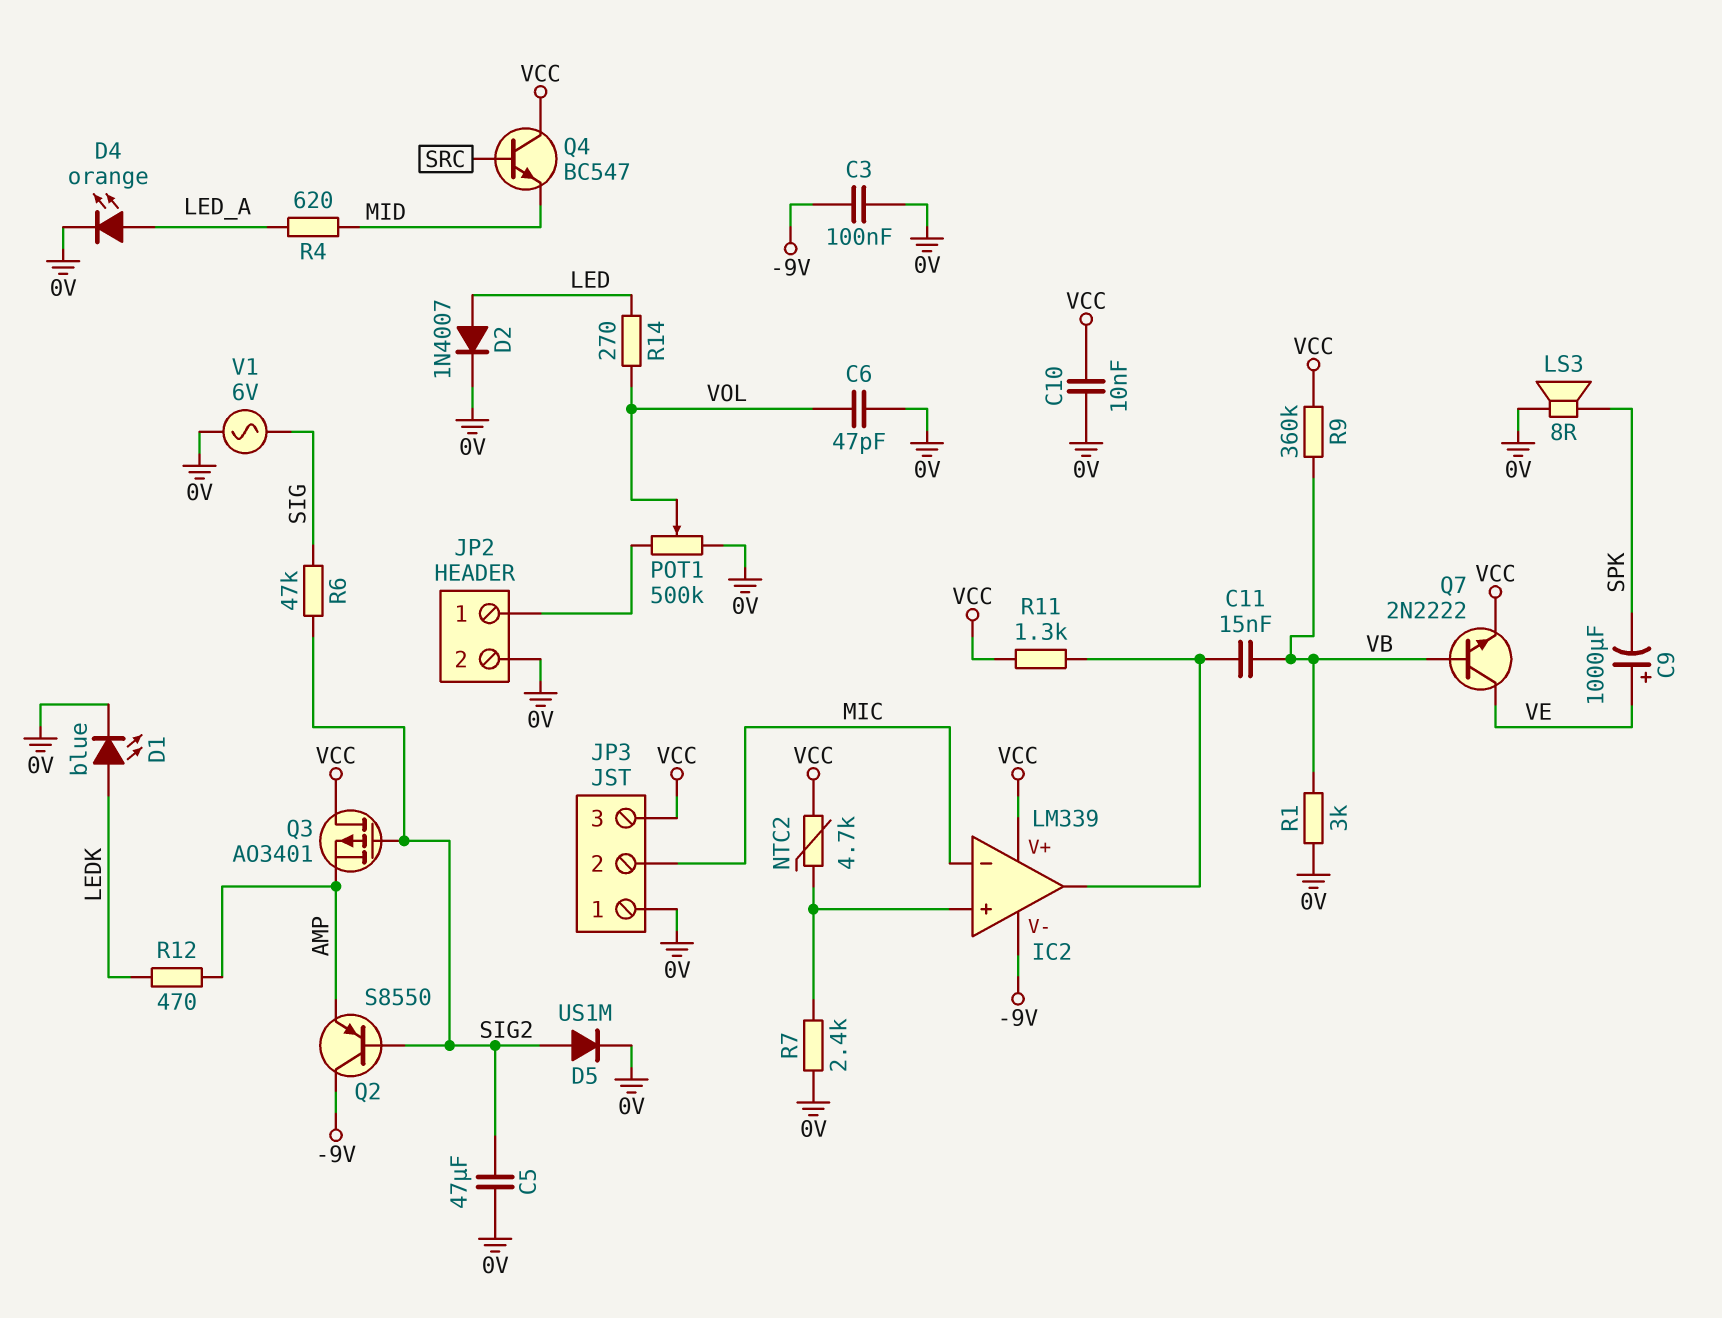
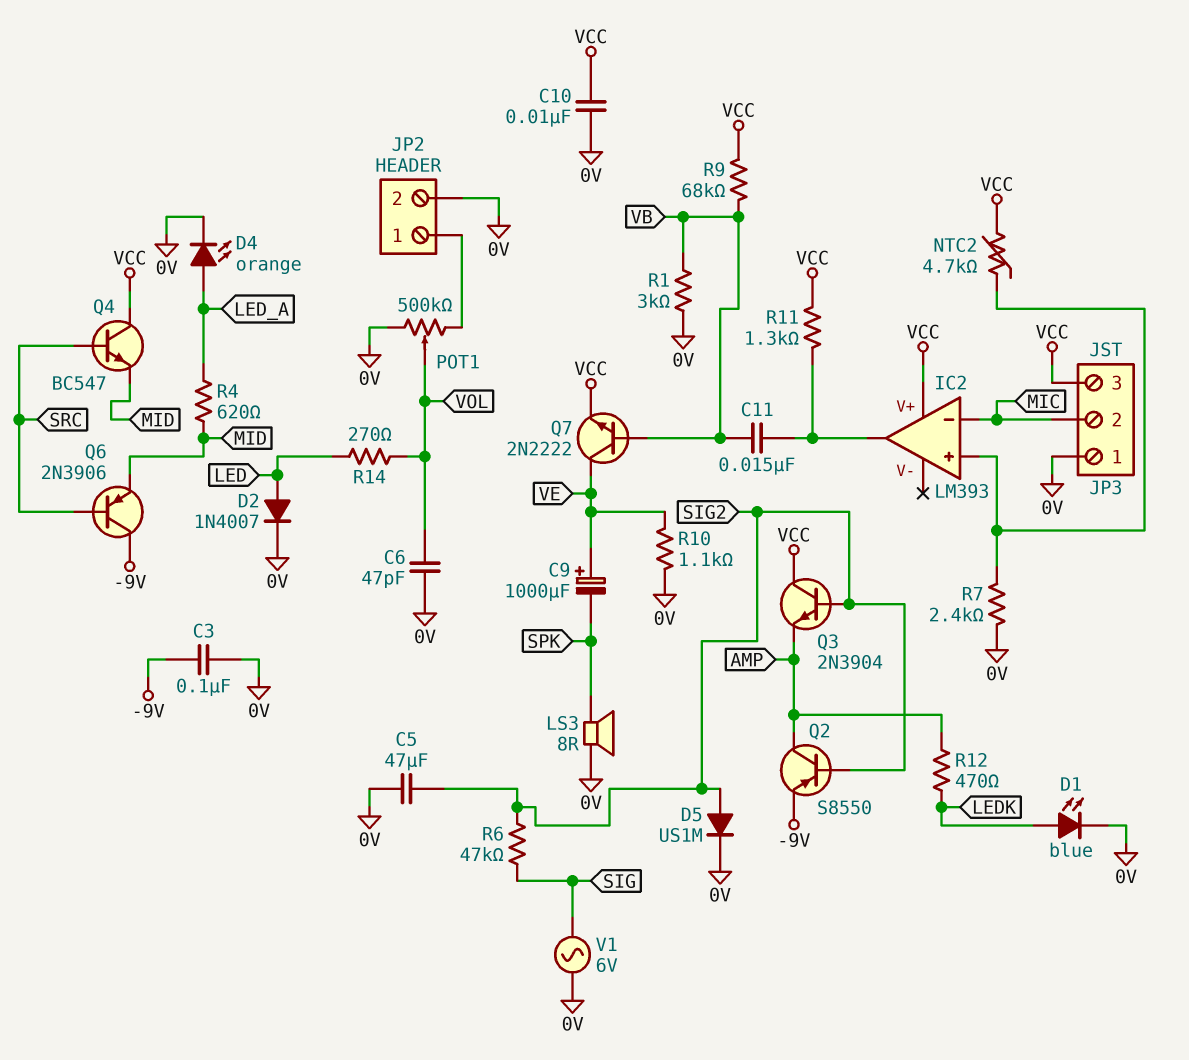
IC2: LM339 -> LM393
IC2 pin V-: -9V -> none
Q2: PNP S8550 (B SIG2, C -9V, E AMP) -> PNP S8550 (B SIG2, C AMP, E -9V)
Q3: PMOS AO3401 (G SIG2, D VCC, S AMP) -> NPN 2N3904 (B SIG2, C VCC, E AMP)
Q6: none -> PNP 2N3906 (B SRC, C -9V, E MID)
R9: 360k (VB, VCC) -> 68k (VB, VCC)
R10: none -> 1.1k (0V, VE)

